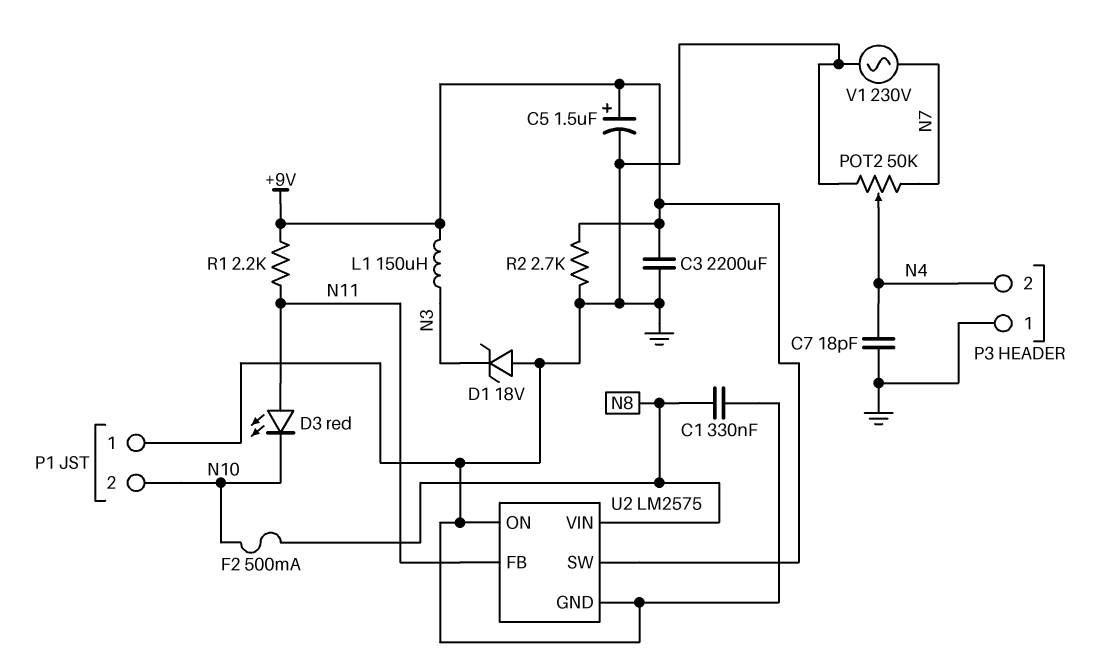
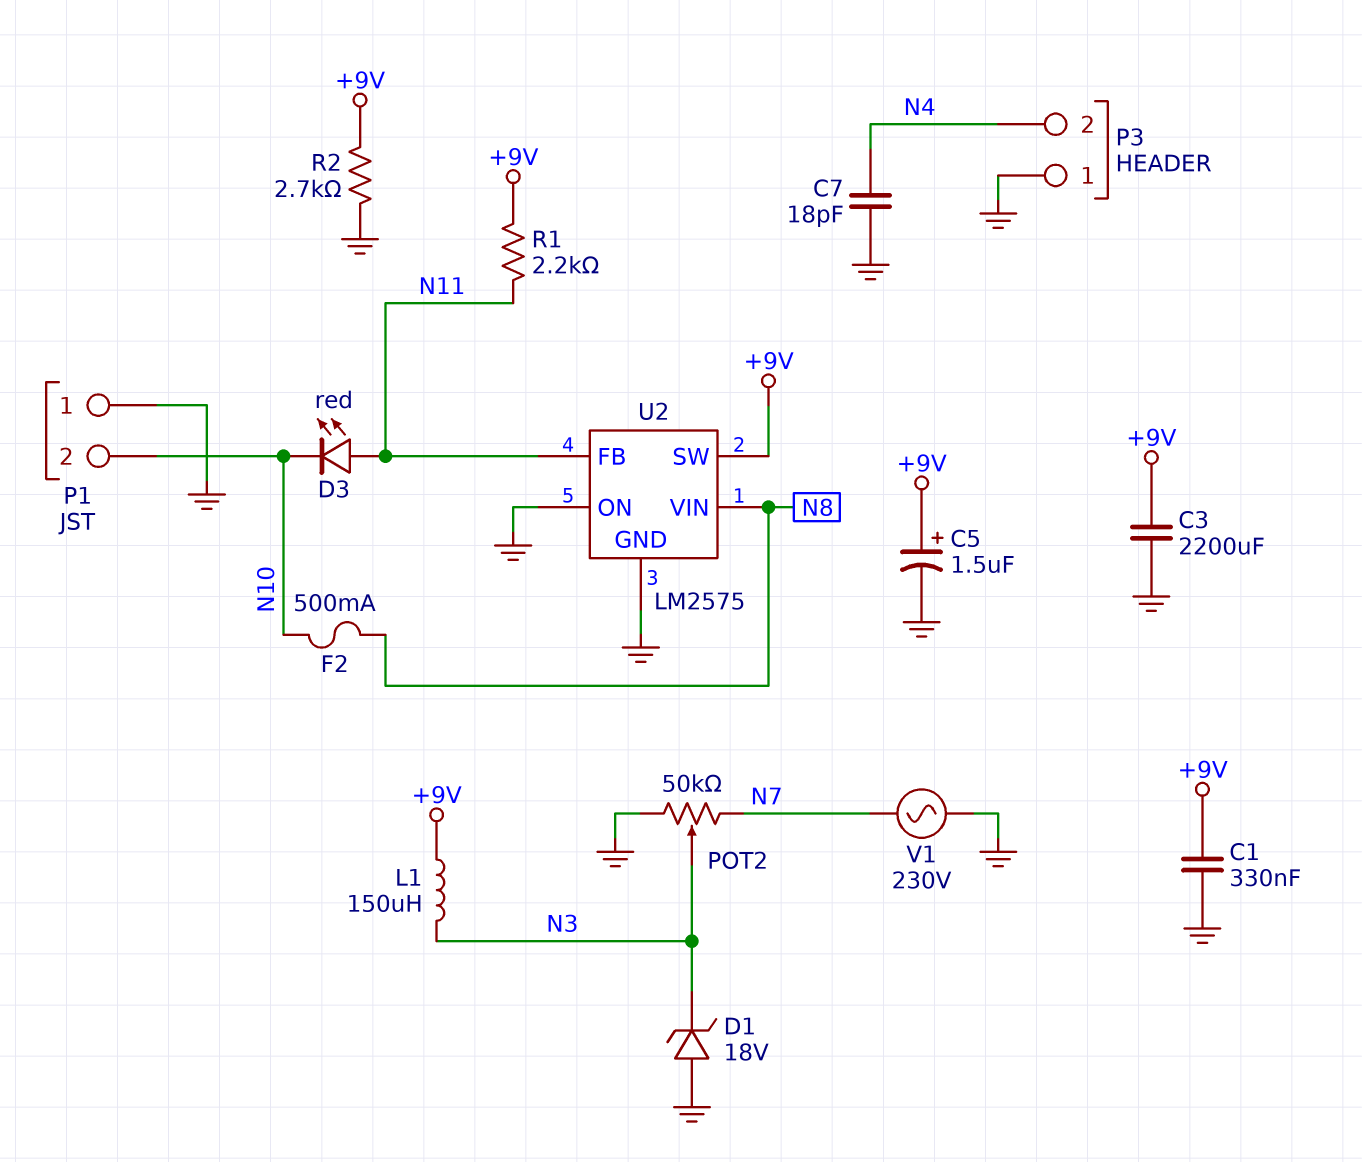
C1: 330nF (GND, N8) -> 330nF (+9V, GND)
POT2: 50k (GND, N7, wiper N4) -> 50k (GND, N7, wiper N3)

